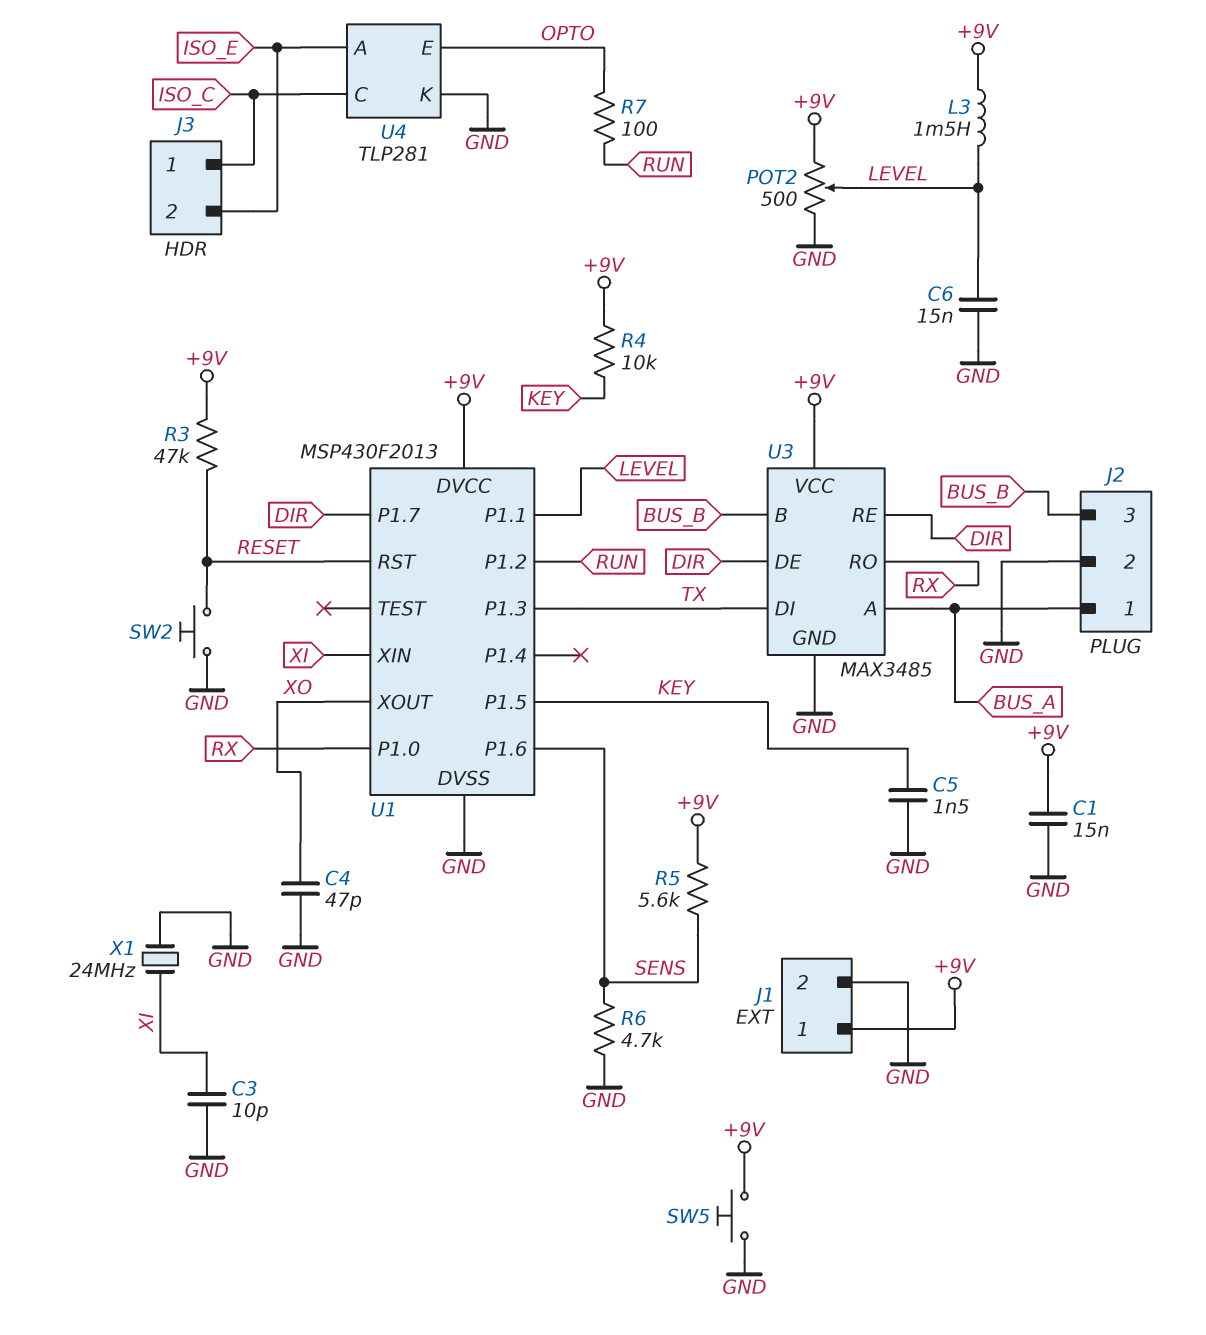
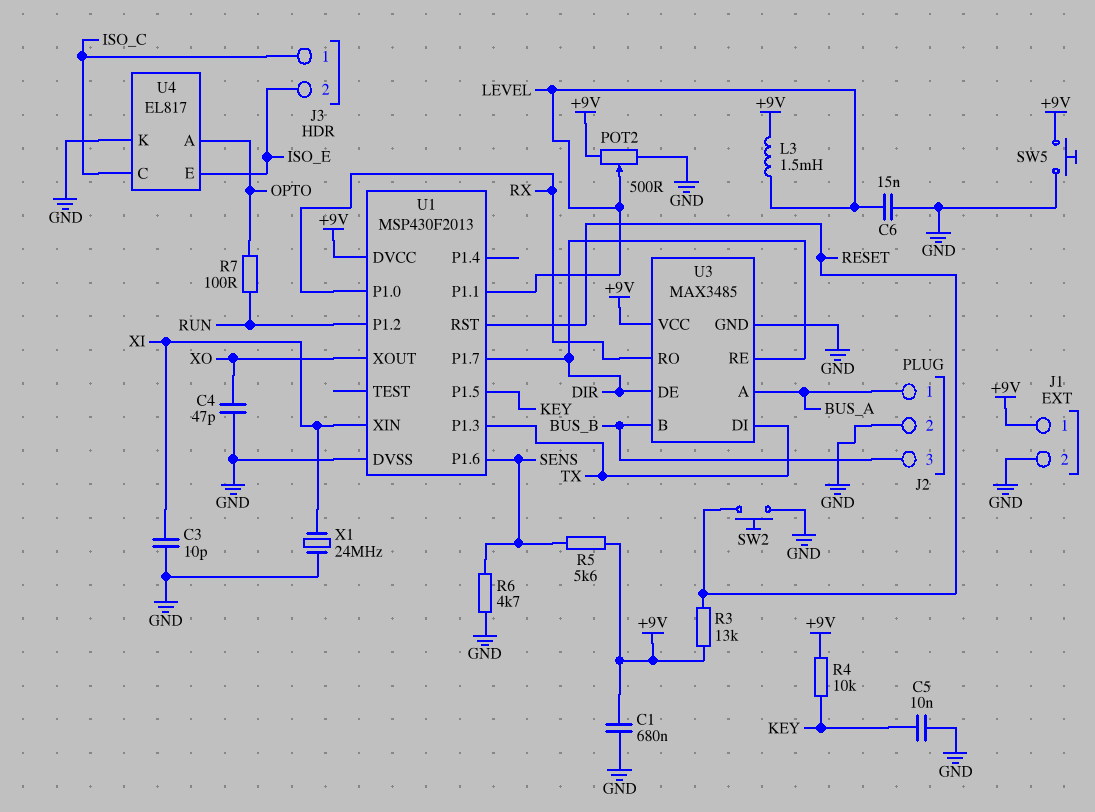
C1: 15nF (+9V, GND) -> 680nF (+9V, GND)
C5: 1.5nF (GND, KEY) -> 10nF (GND, KEY)
R3: 47k (+9V, RESET) -> 13k (+9V, RESET)
U4: TLP281 -> EL817
U4 pin A: ISO_E -> OPTO
U4 pin E: OPTO -> ISO_E

